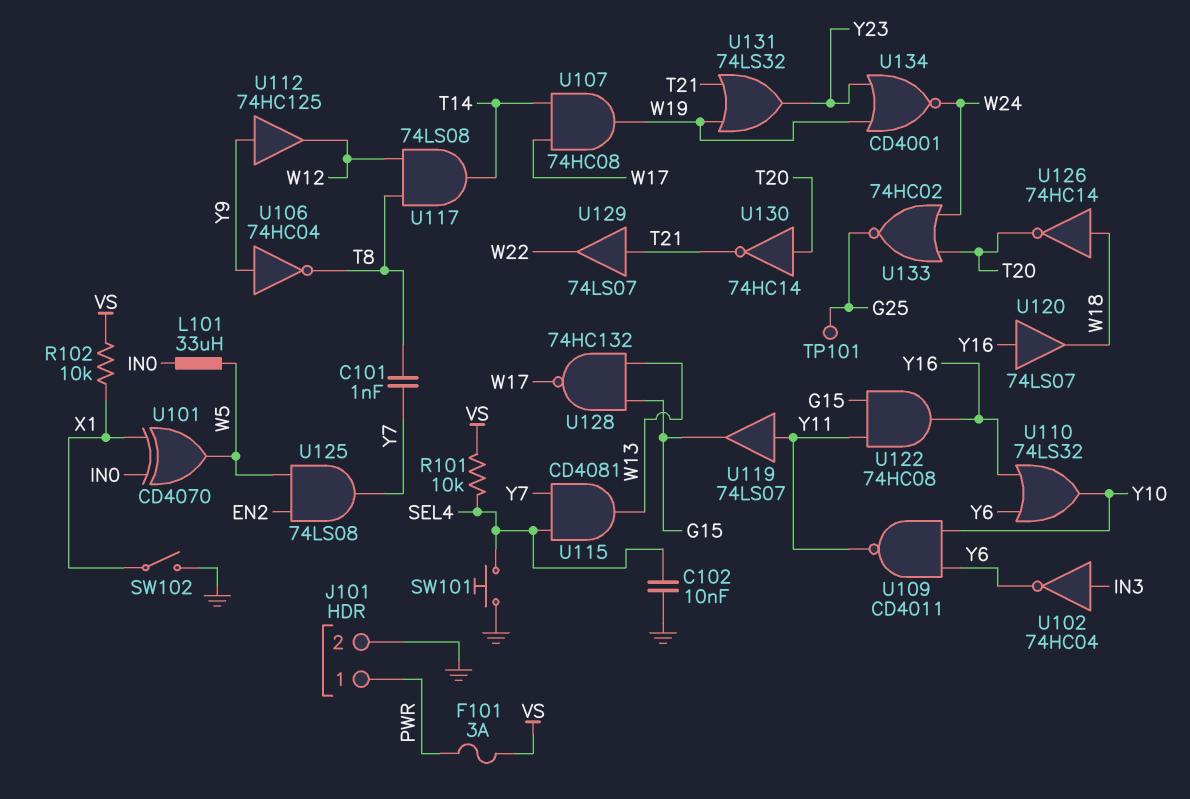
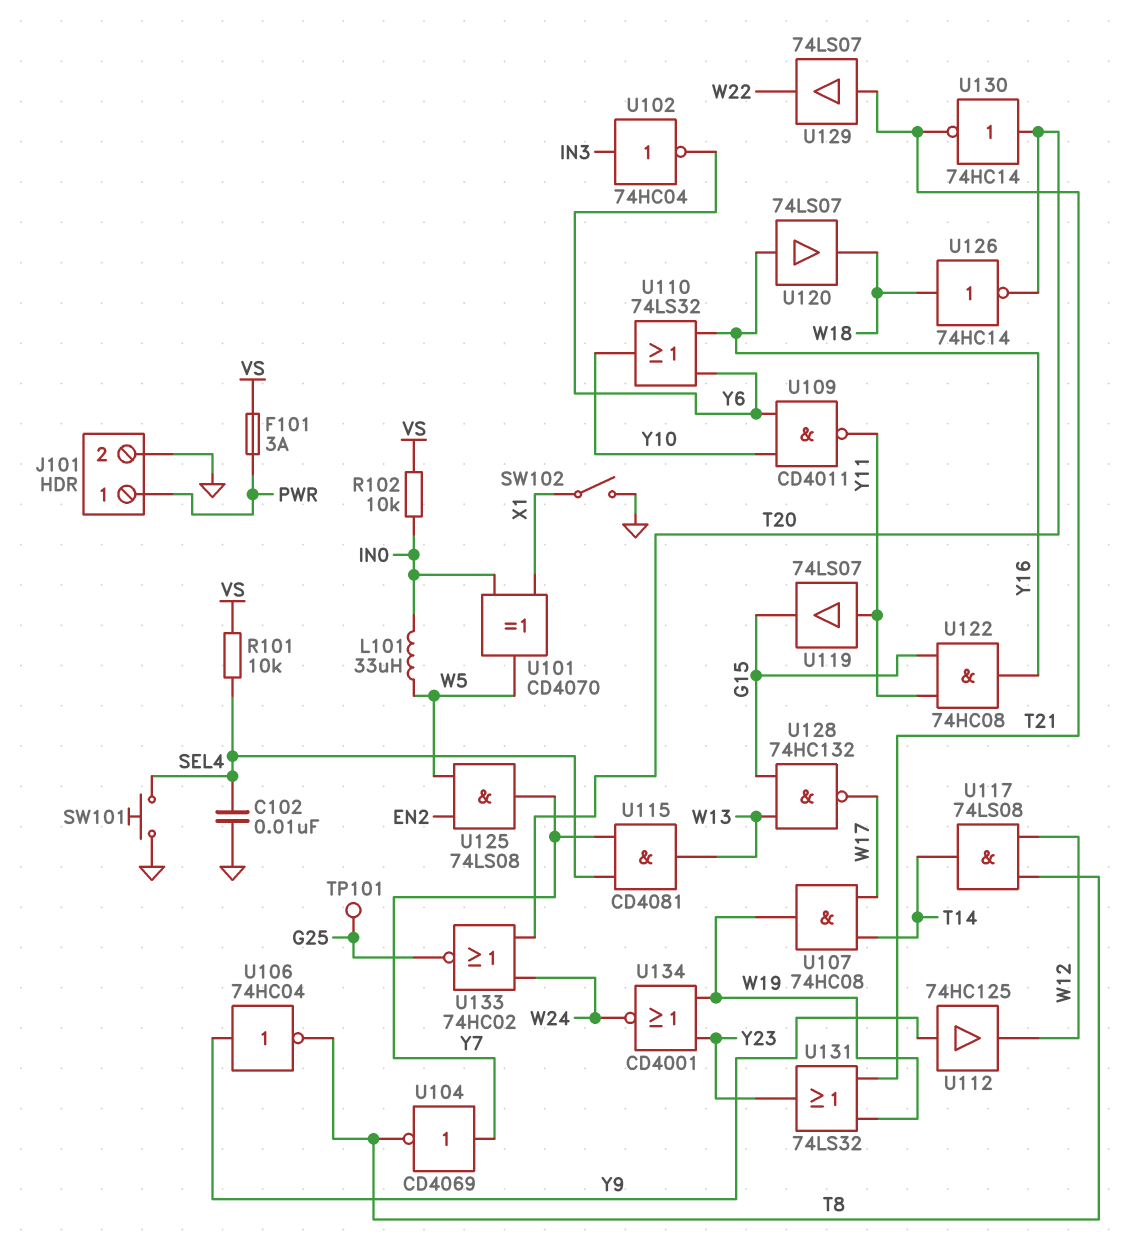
C101: 1nF (T8, Y7) -> none
R102: 10k (VS, X1) -> 10k (IN0, VS)
U104: none -> NOT CD4069 (in Y7, out T8)

